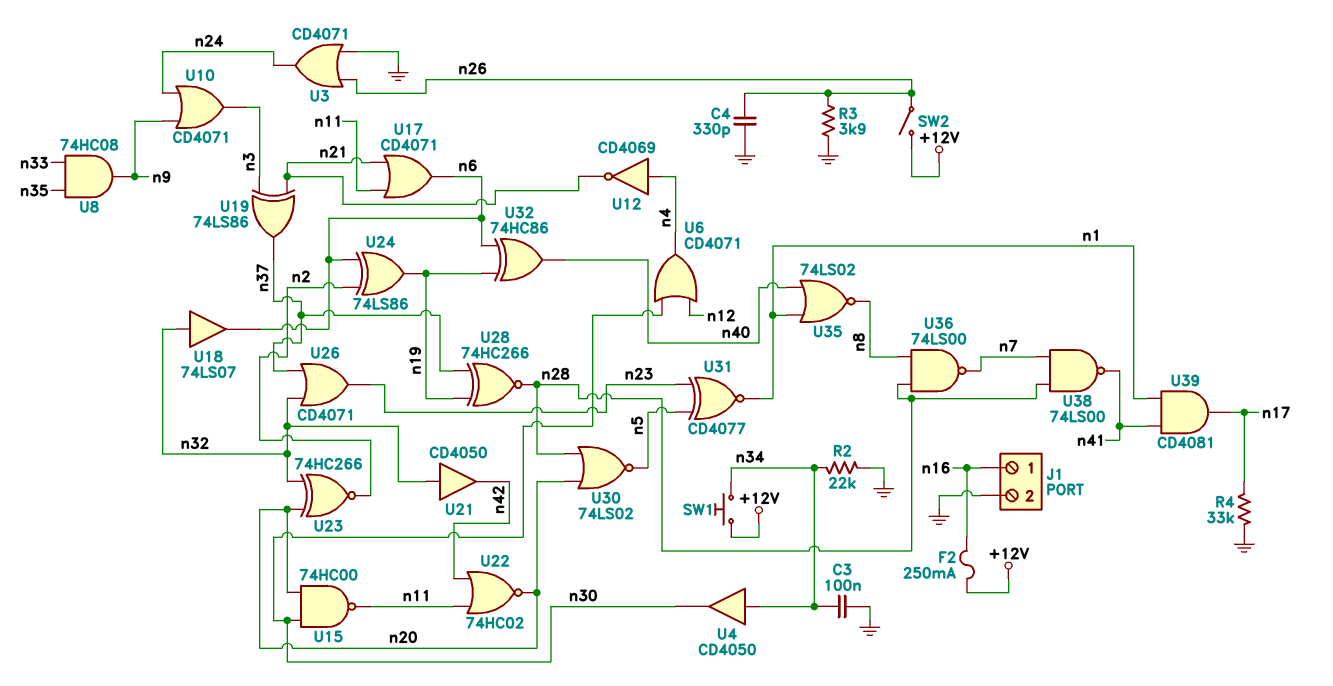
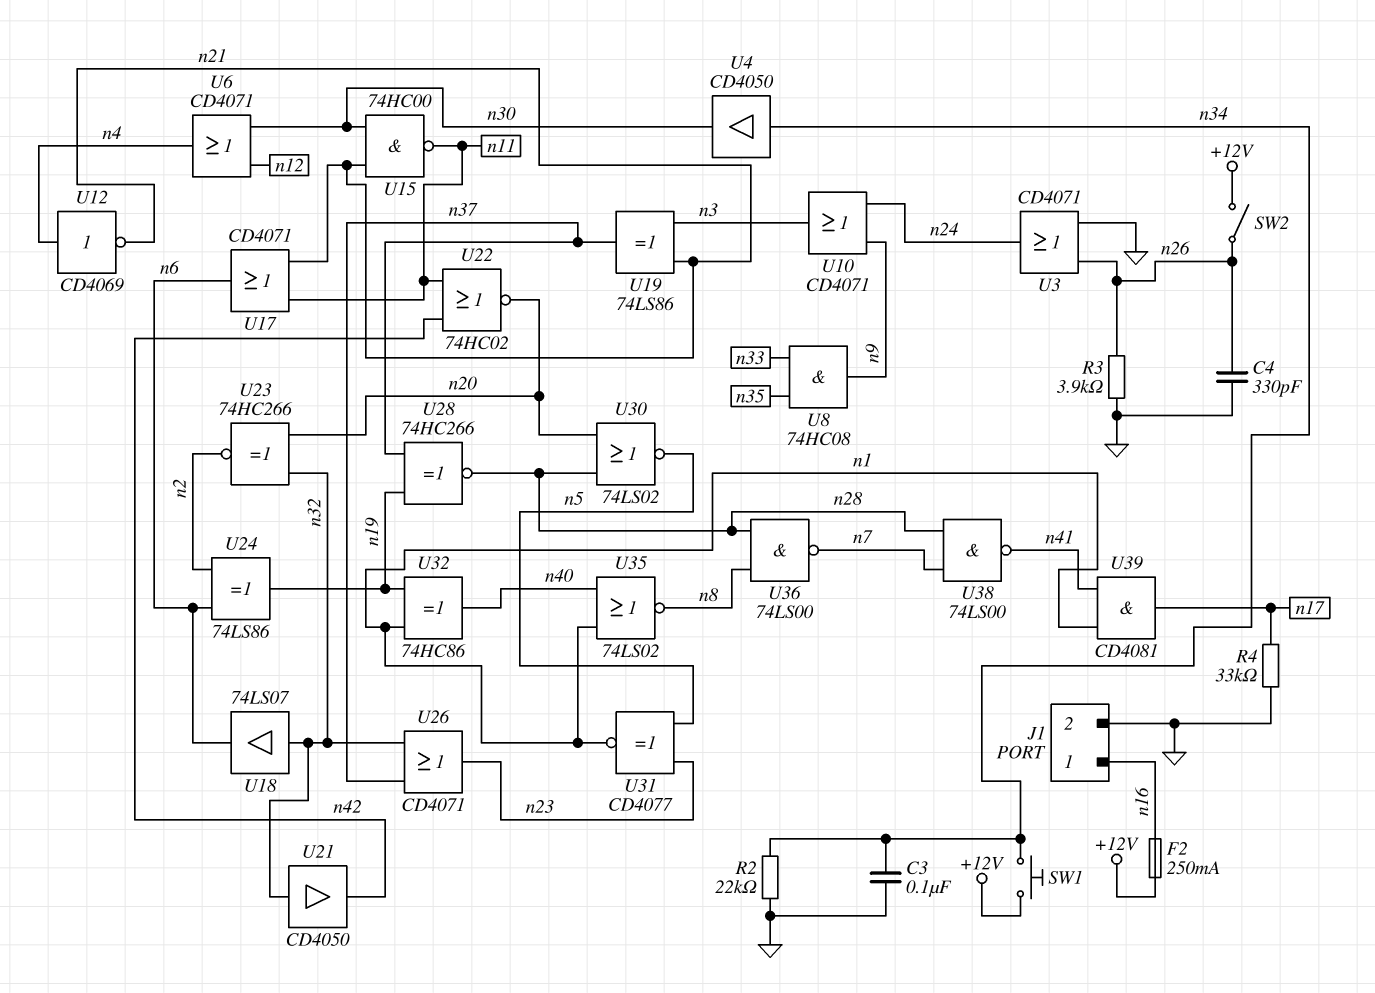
U15: NAND 74HC00 (in n20, in n30, out n11) -> NAND 74HC00 (in n21, in n30, out n11)
U32: XOR 74HC86 (in n6, in n19, out n40) -> XOR 74HC86 (in n1, in n19, out n40)

